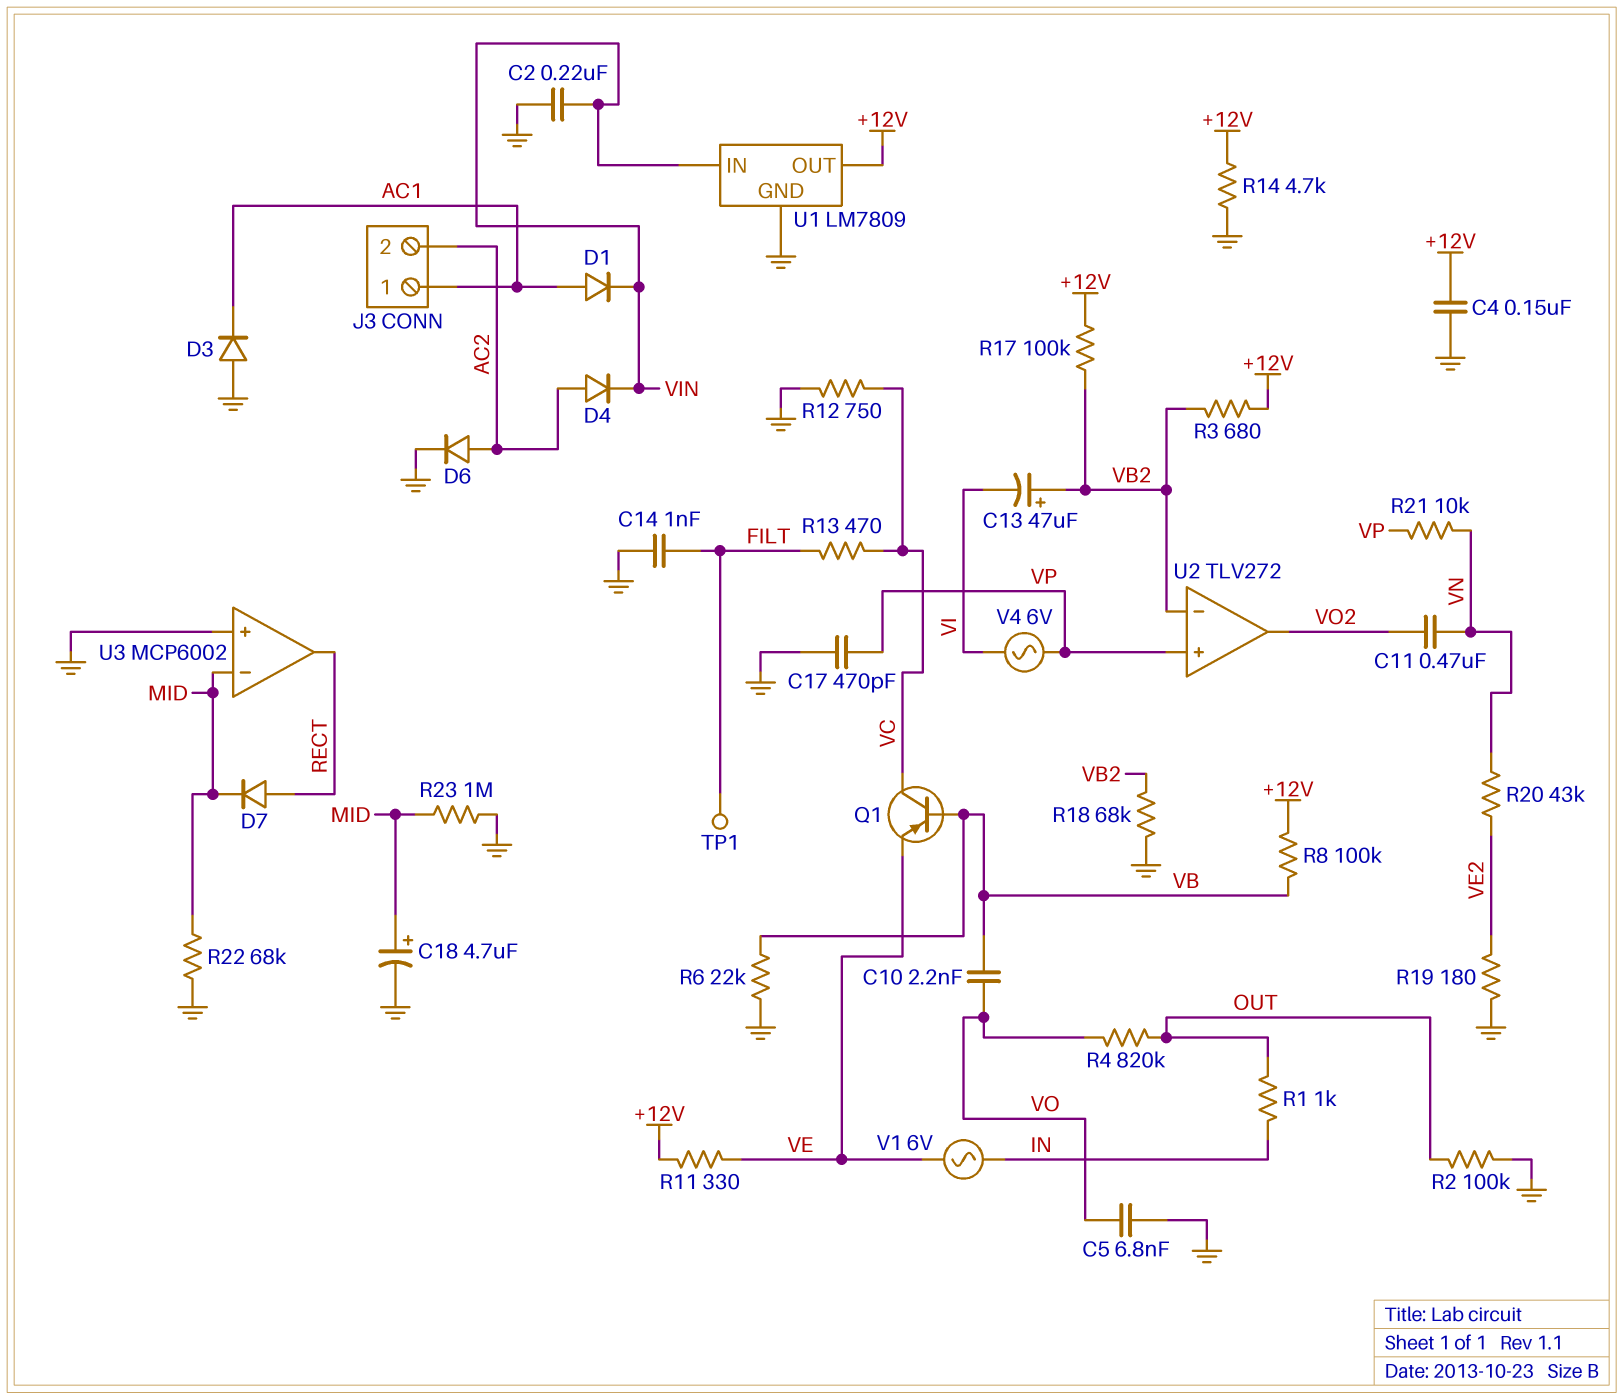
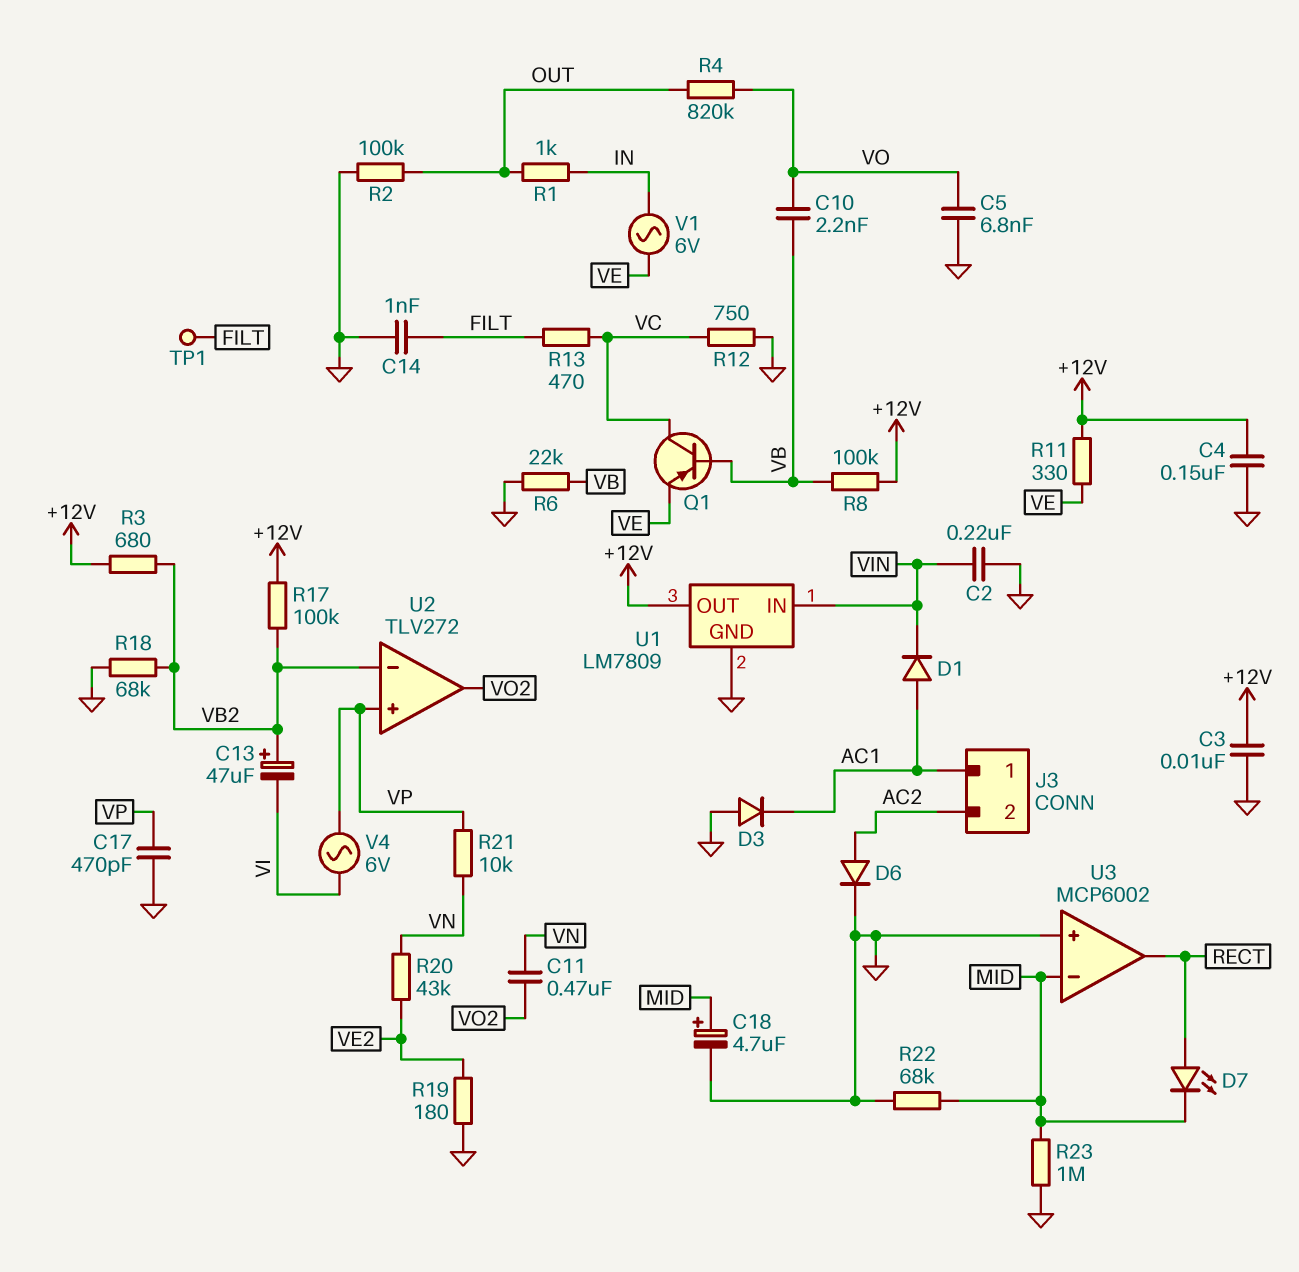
C3: none -> 10nF (+12V, GND)
D4: diode (A AC2, K VIN) -> none
D7: diode (A RECT, K MID) -> LED (A RECT, K MID)
R14: 4.7k (+12V, GND) -> none

